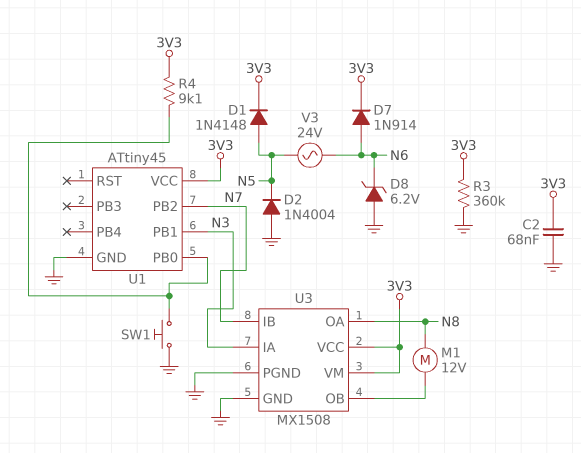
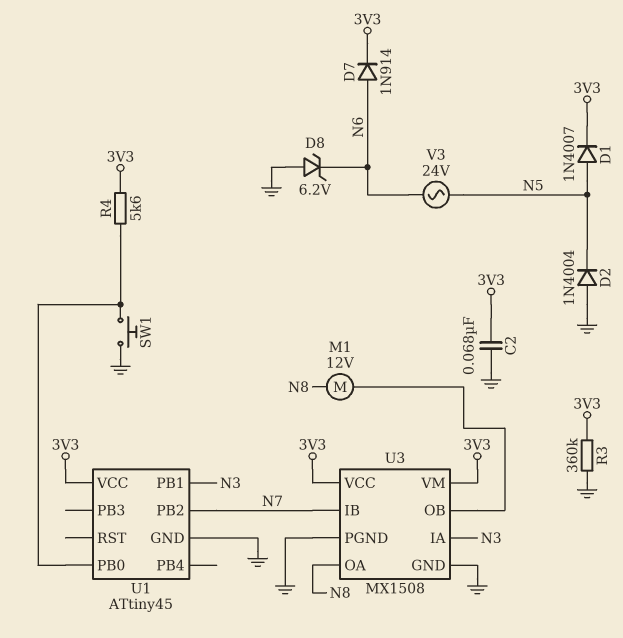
D1: diode 1N4148 (A N5, K 3V3) -> diode 1N4007 (A N5, K 3V3)
R4: 9.1k (3V3, U1/PB0) -> 5.6k (3V3, U1/PB0)

